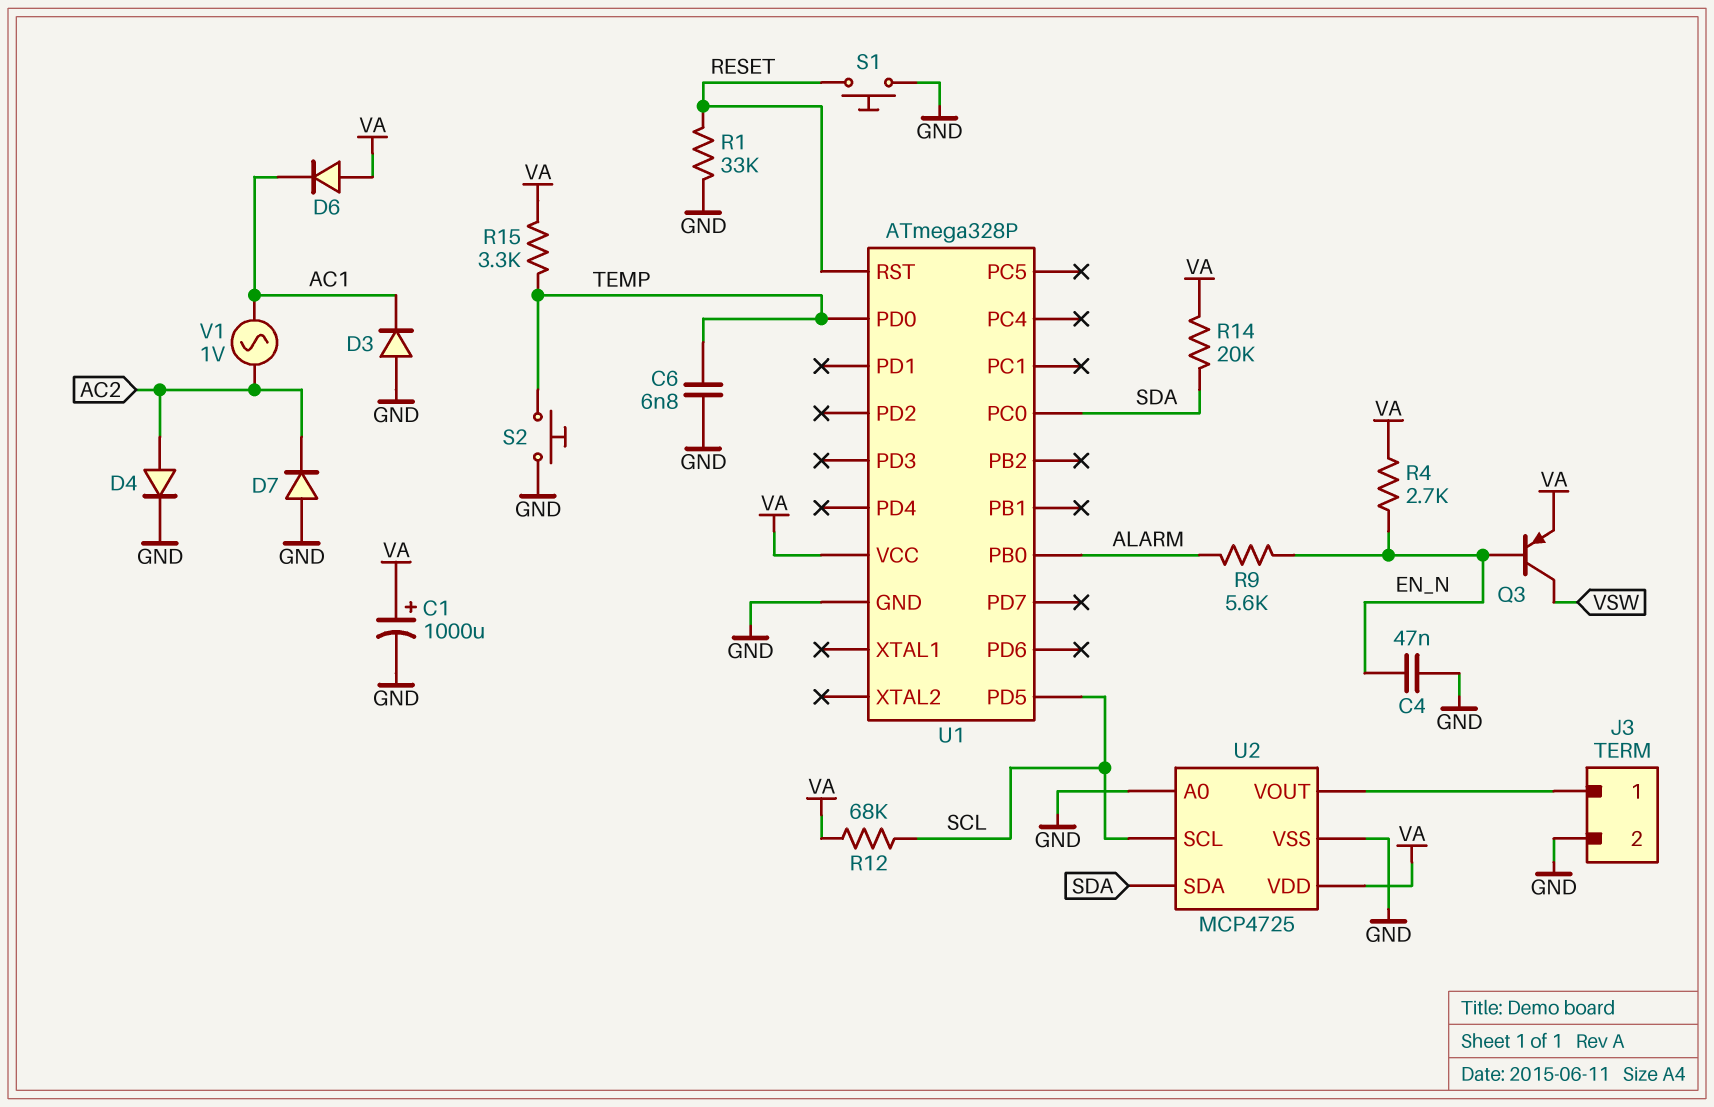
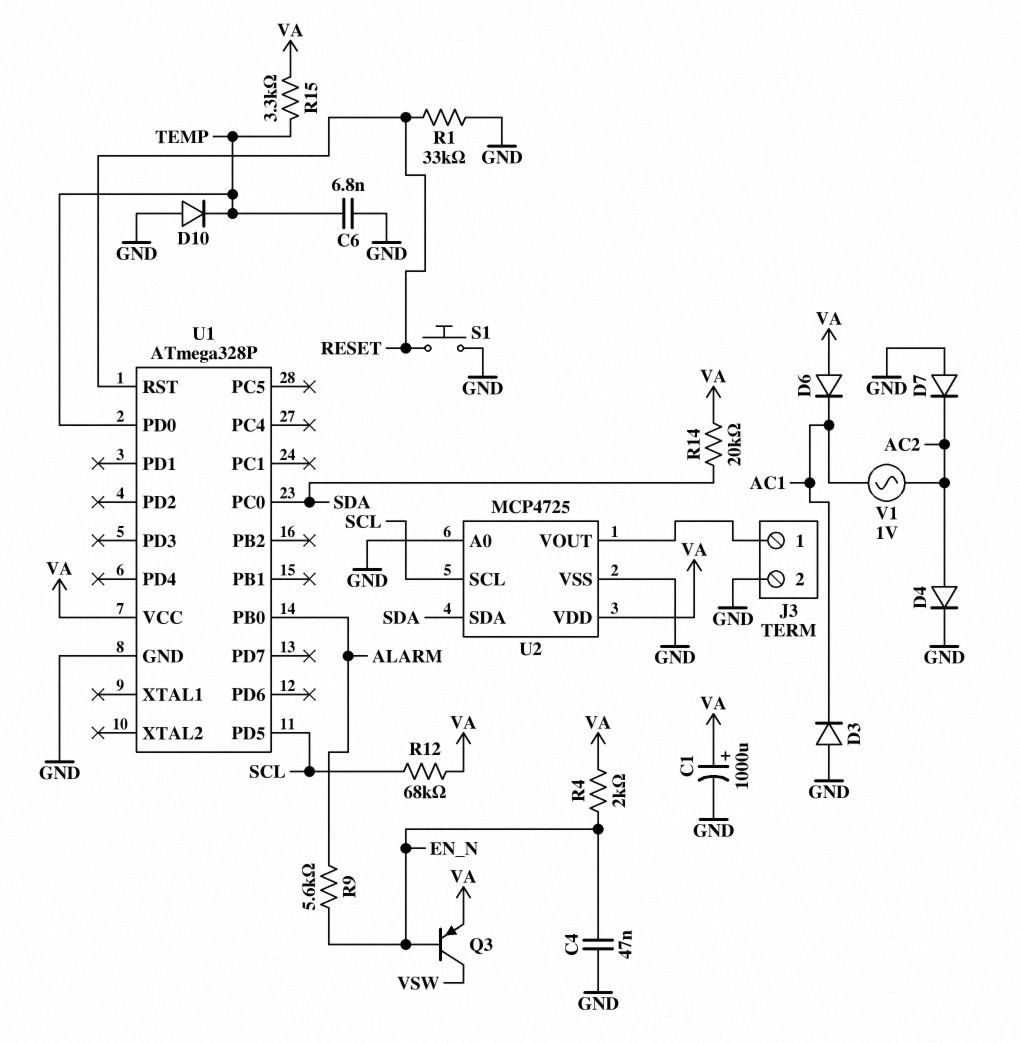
D10: none -> diode (A GND, K TEMP)
R4: 2.7k (EN_N, VA) -> 2k (EN_N, VA)
S2: button (GND, TEMP) -> none

